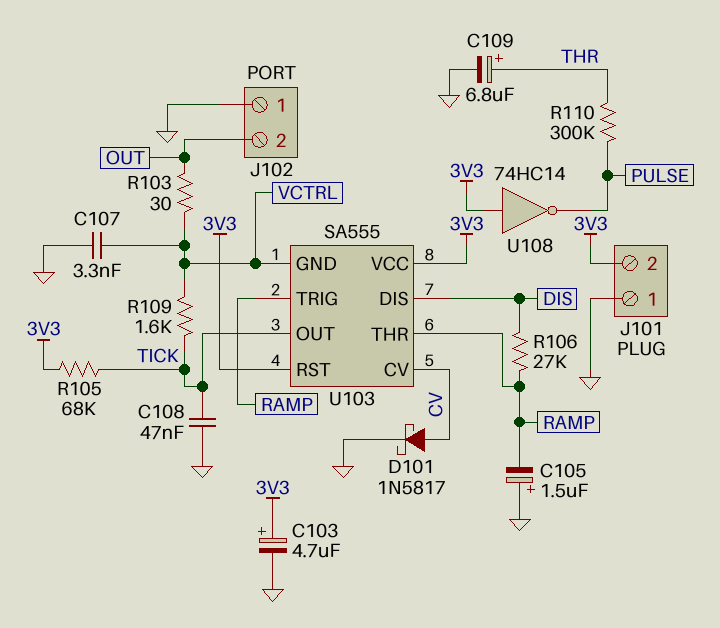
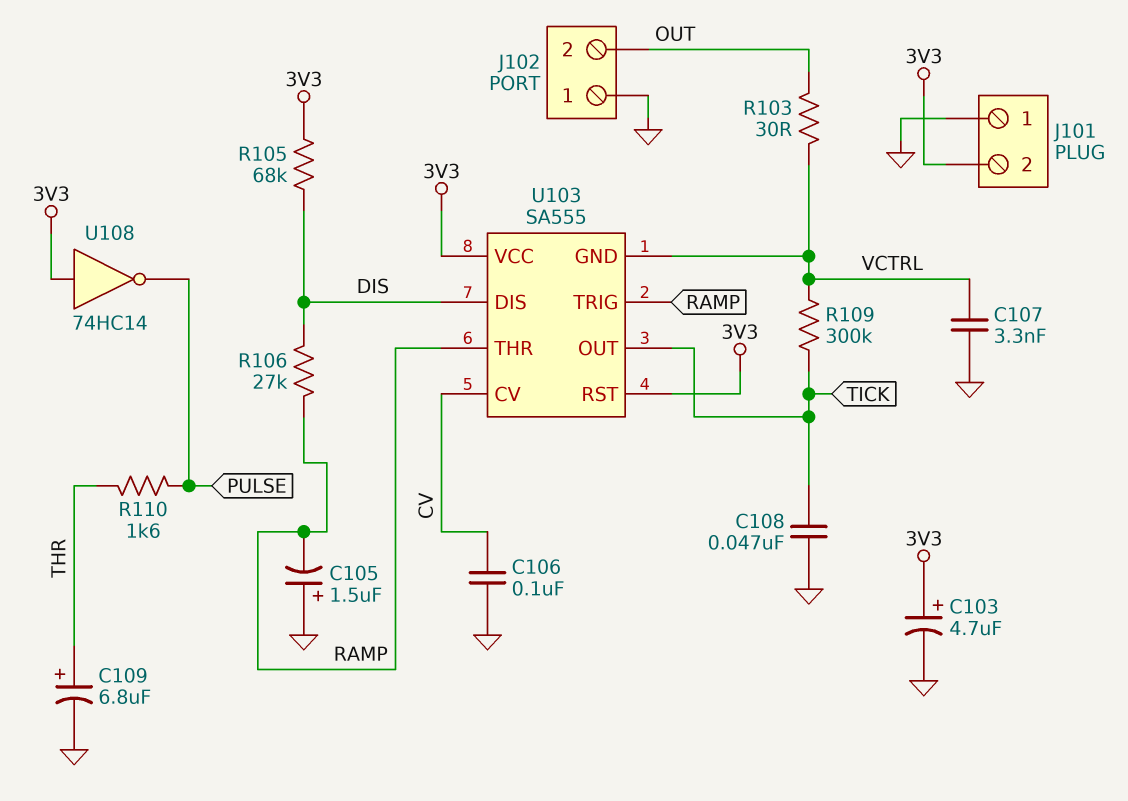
C106: none -> 100nF (CV, GND)
D101: schottky 1N5817 (A CV, K GND) -> none
R105: 68k (3V3, TICK) -> 68k (3V3, DIS)
R109: 1.6k (TICK, VCTRL) -> 300k (TICK, VCTRL)
R110: 300k (PULSE, THR) -> 1.6k (PULSE, THR)

